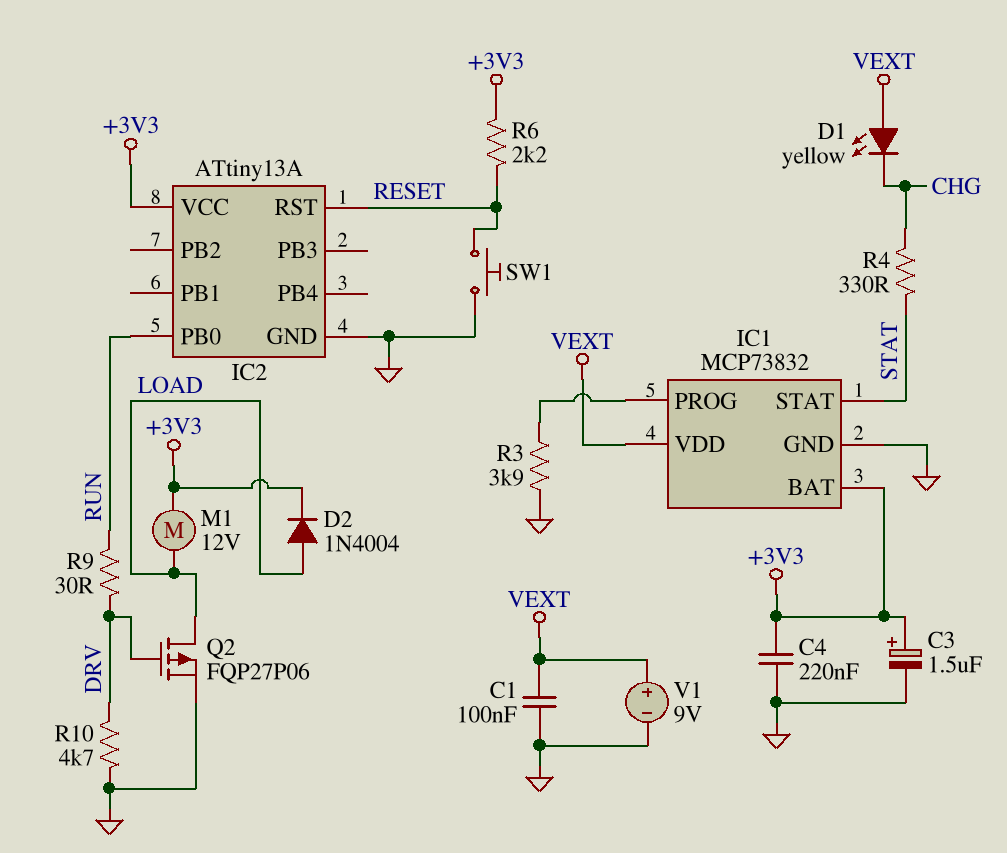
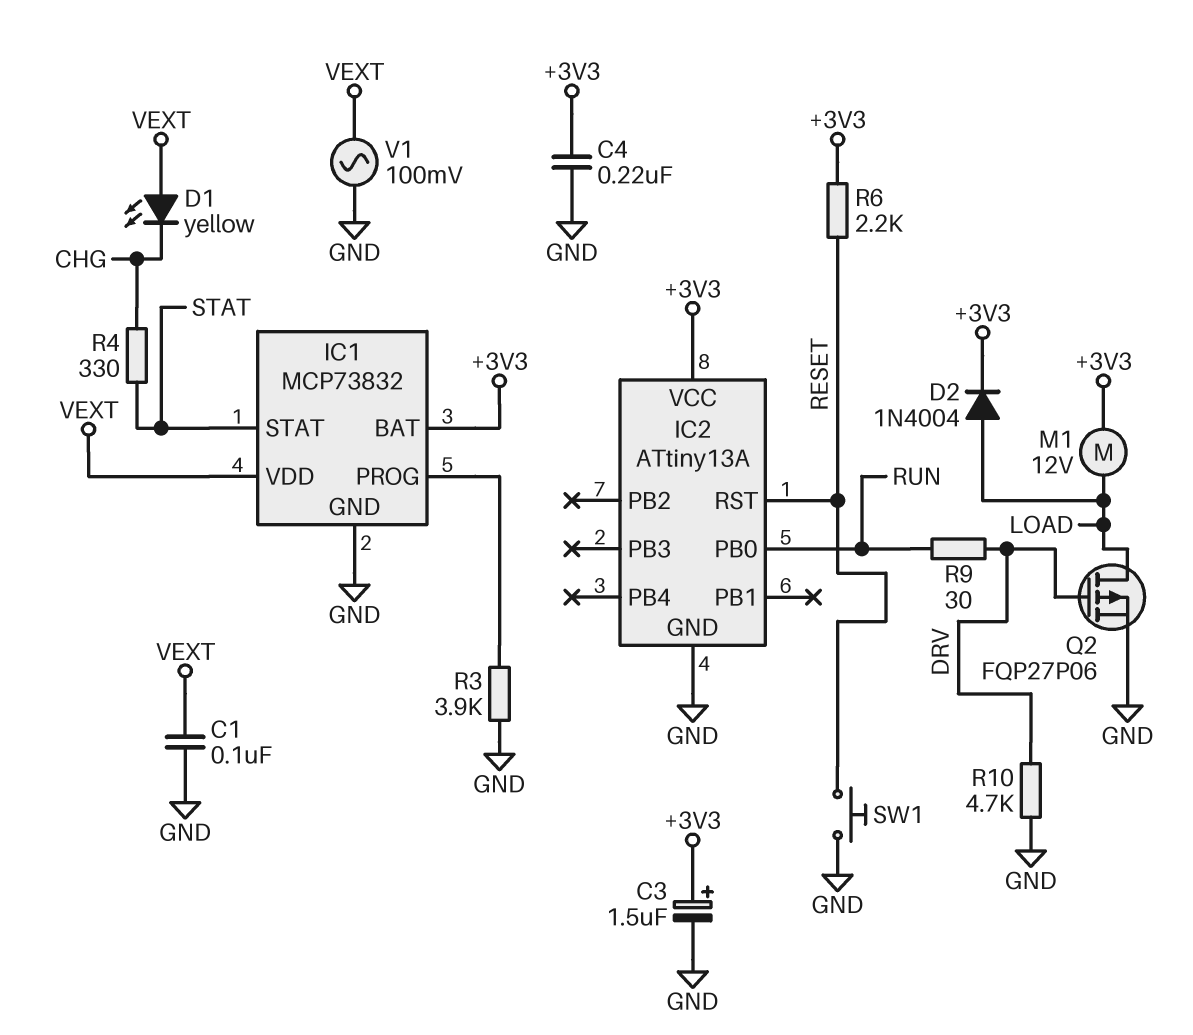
V1: 9V (plus VEXT, minus GND) -> AC 100mV (GND, VEXT)

